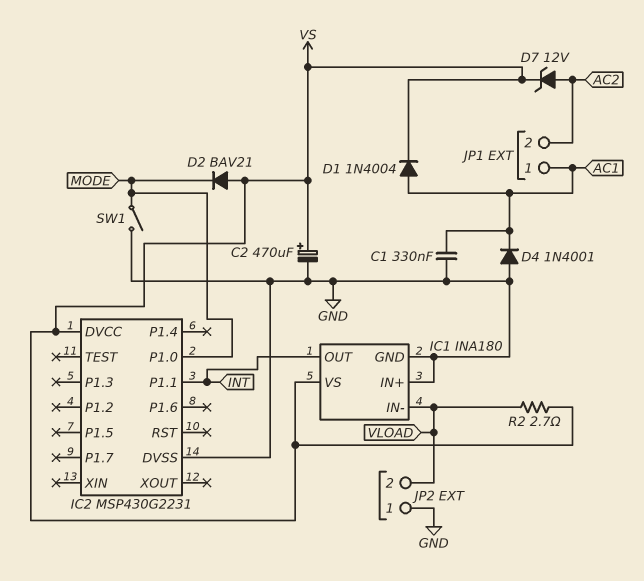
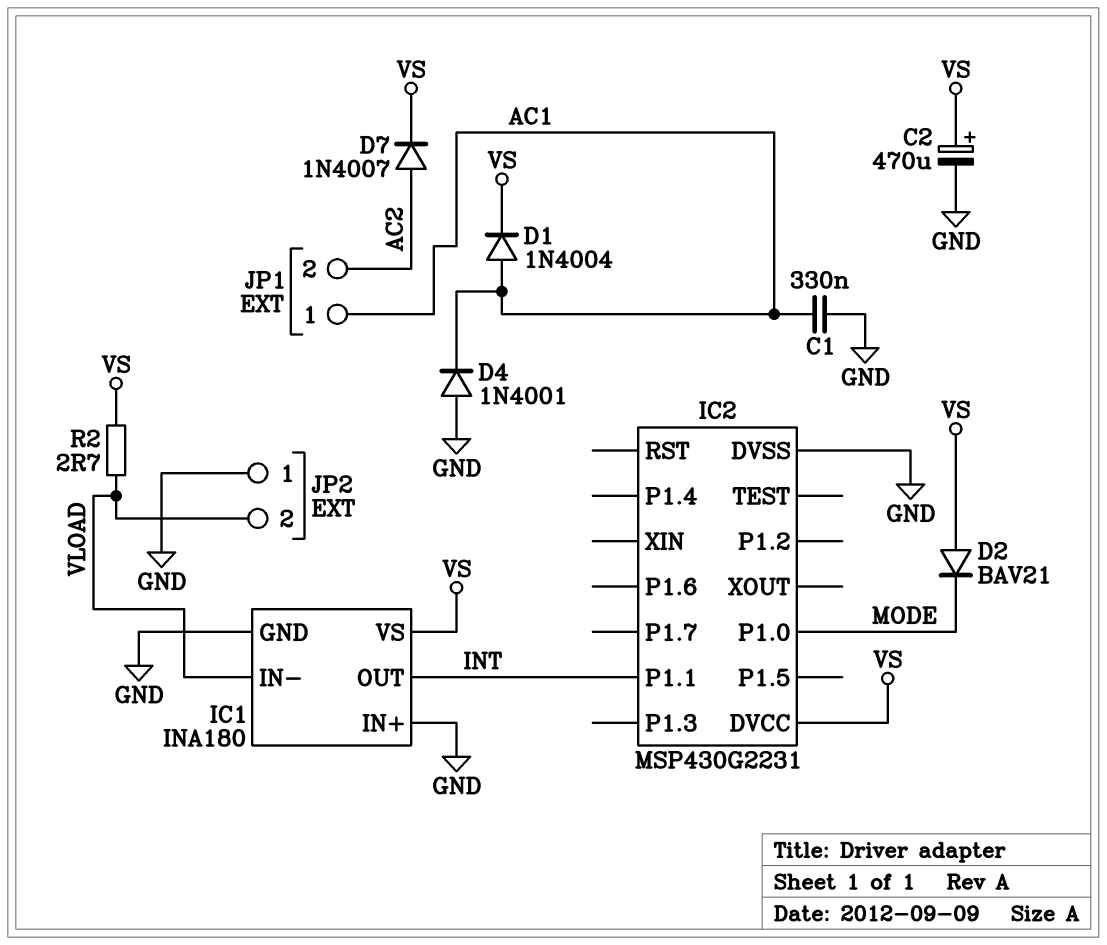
D7: zener 12V (A AC2, K VS) -> diode 1N4007 (A AC2, K VS)
SW1: switch (GND, MODE) -> none

